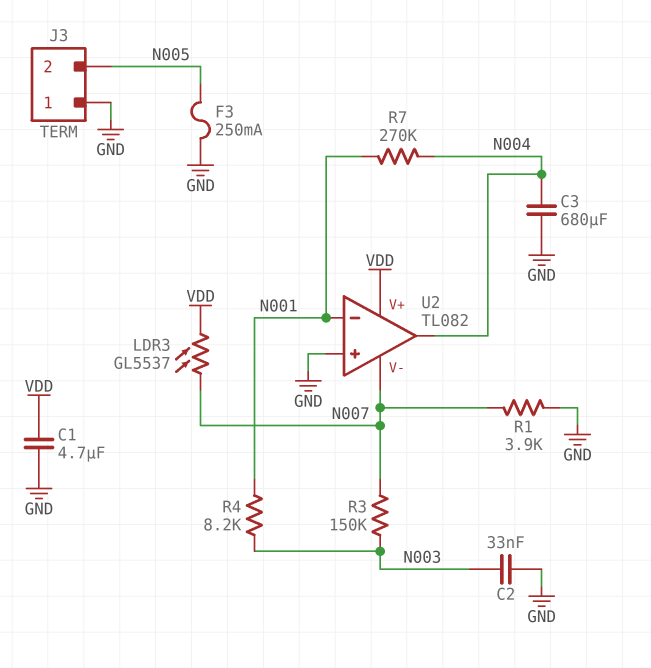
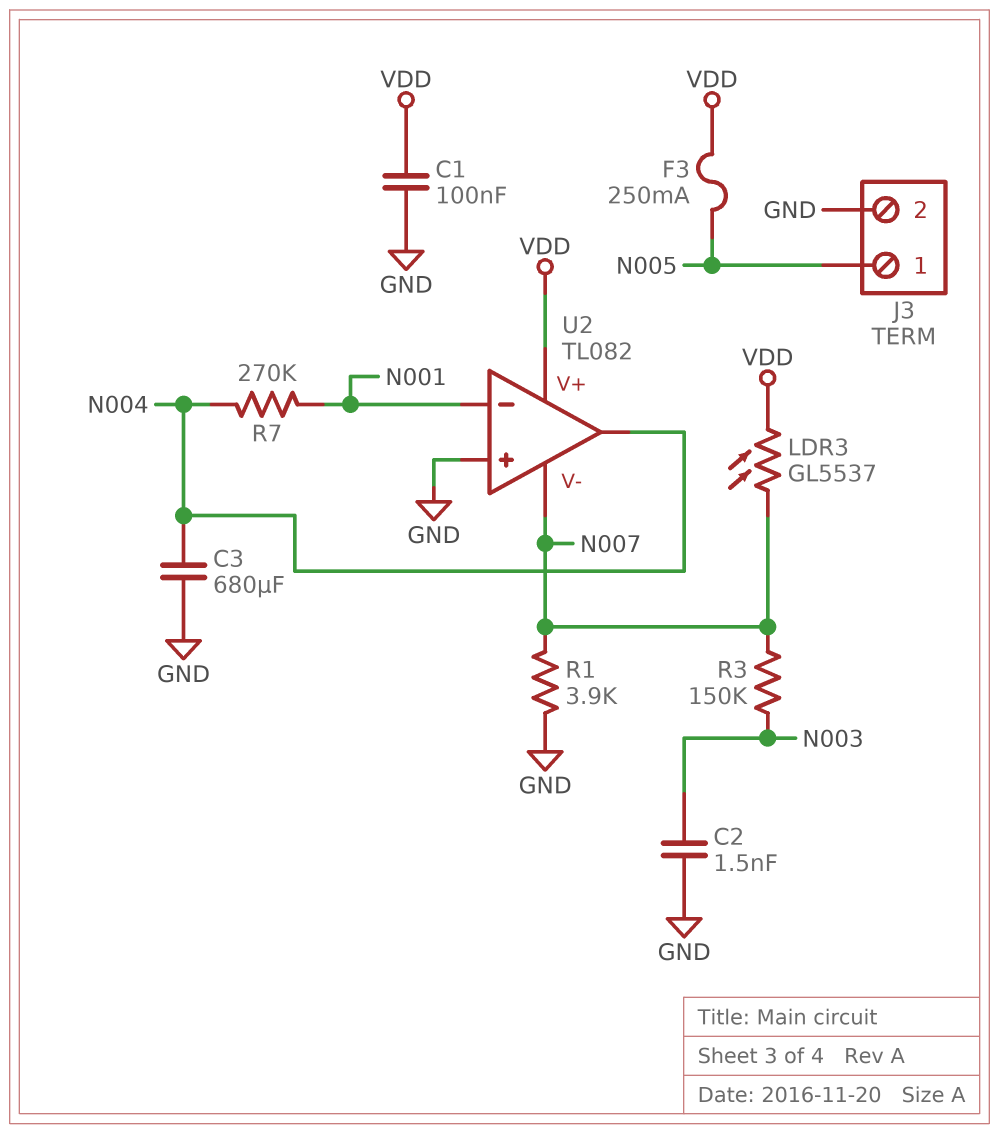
C1: 4.7uF (GND, VDD) -> 100nF (GND, VDD)
C2: 33nF (GND, N003) -> 1.5nF (GND, N003)
F3: 250mA (GND, N005) -> 250mA (N005, VDD)
J3 pin 1: GND -> N005
J3 pin 2: N005 -> GND
R4: 8.2k (N001, N003) -> none

